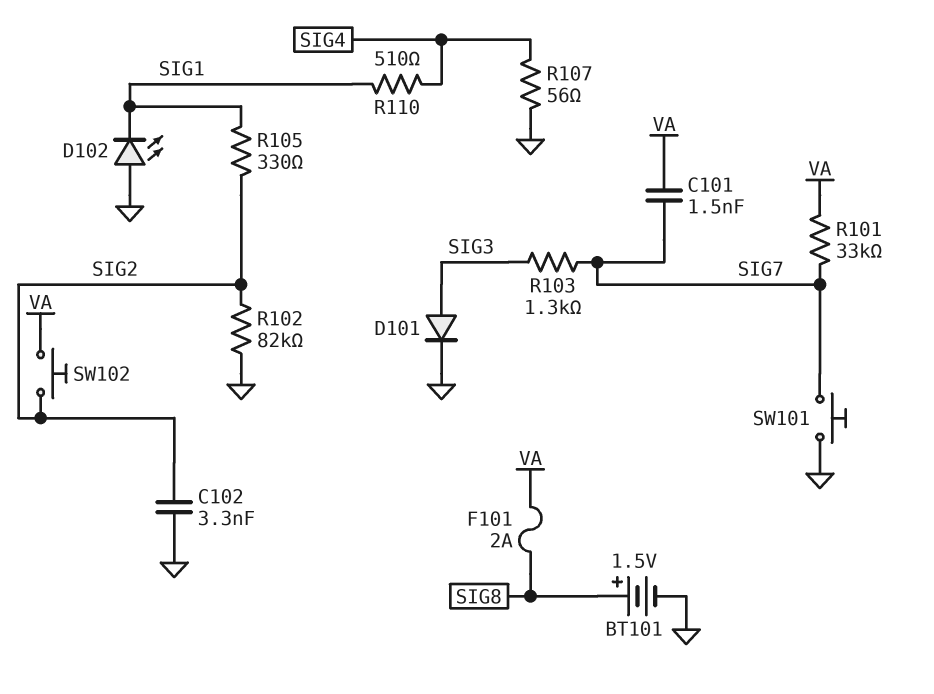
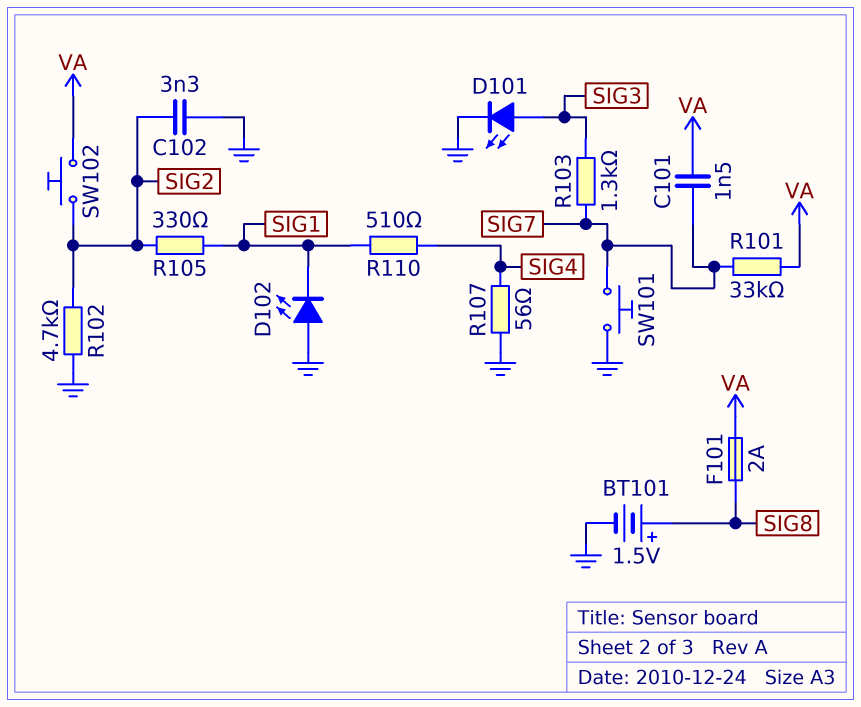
D101: diode (A SIG3, K GND) -> LED (A SIG3, K GND)
R102: 82k (GND, SIG2) -> 4.7k (GND, SIG2)

